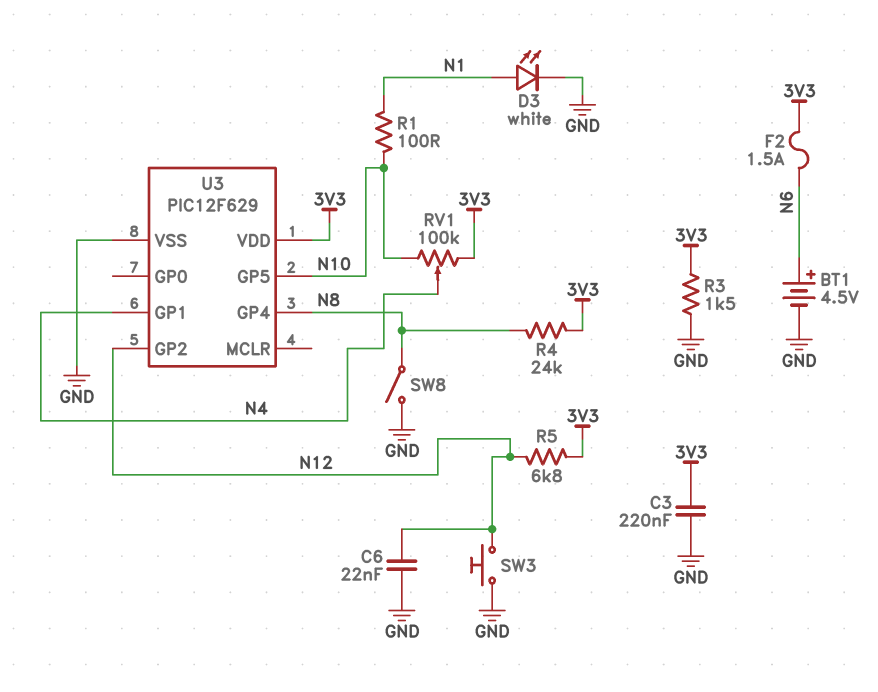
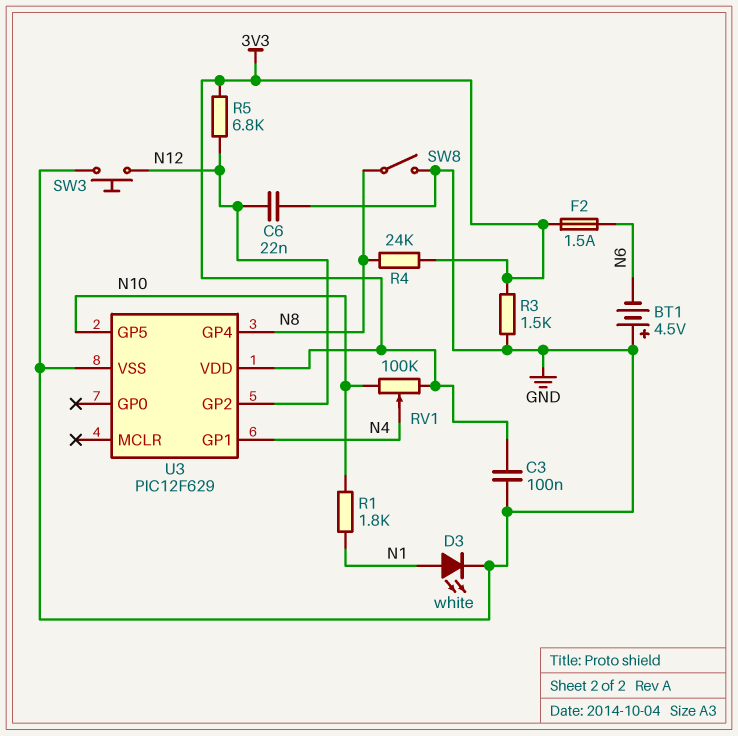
BT1: 4.5V (plus N6, minus GND) -> 4.5V (plus GND, minus N6)
C3: 220nF (3V3, GND) -> 100nF (3V3, GND)
R1: 100 (N1, N10) -> 1.8k (N1, N10)

